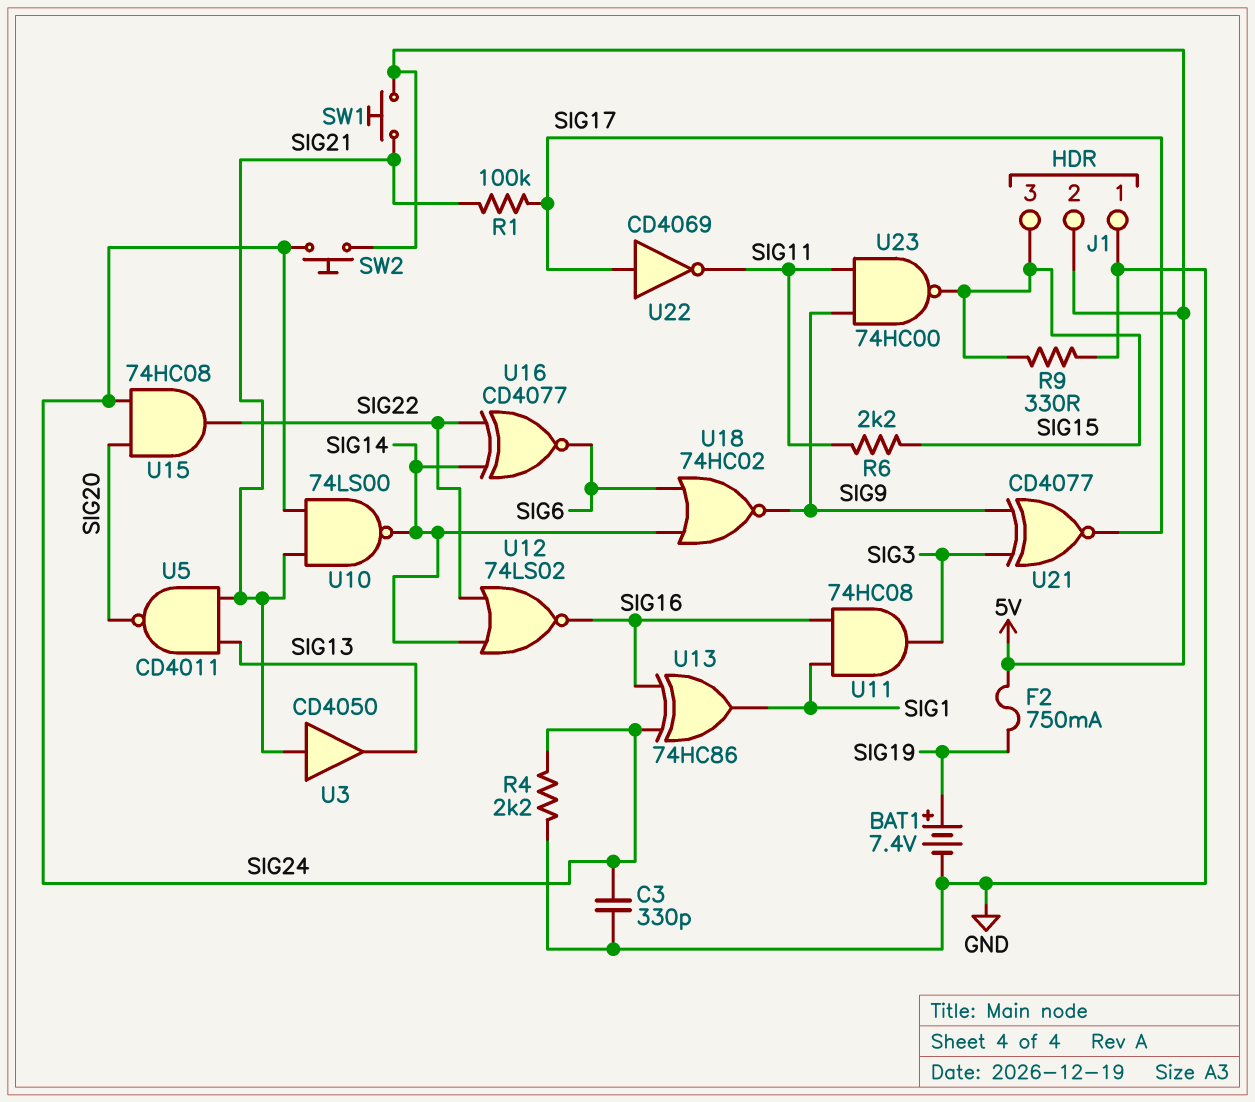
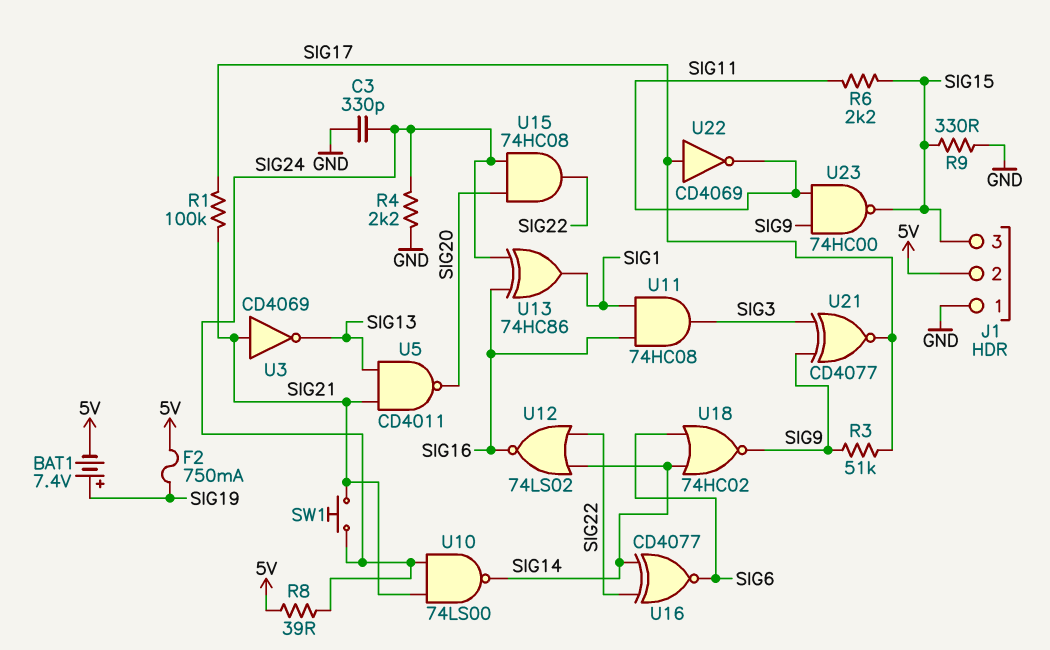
BAT1: 7.4V (plus SIG19, minus GND) -> 7.4V (plus SIG19, minus 5V)
R3: none -> 51k (SIG9, SIG17)
R8: none -> 39 (5V, SIG24)
SW1: button (5V, SIG21) -> button (SIG21, SIG24)
SW2: button (5V, SIG24) -> none
U3: buffer CD4050 (in SIG21, out SIG13) -> NOT CD4069 (in SIG21, out SIG13)

